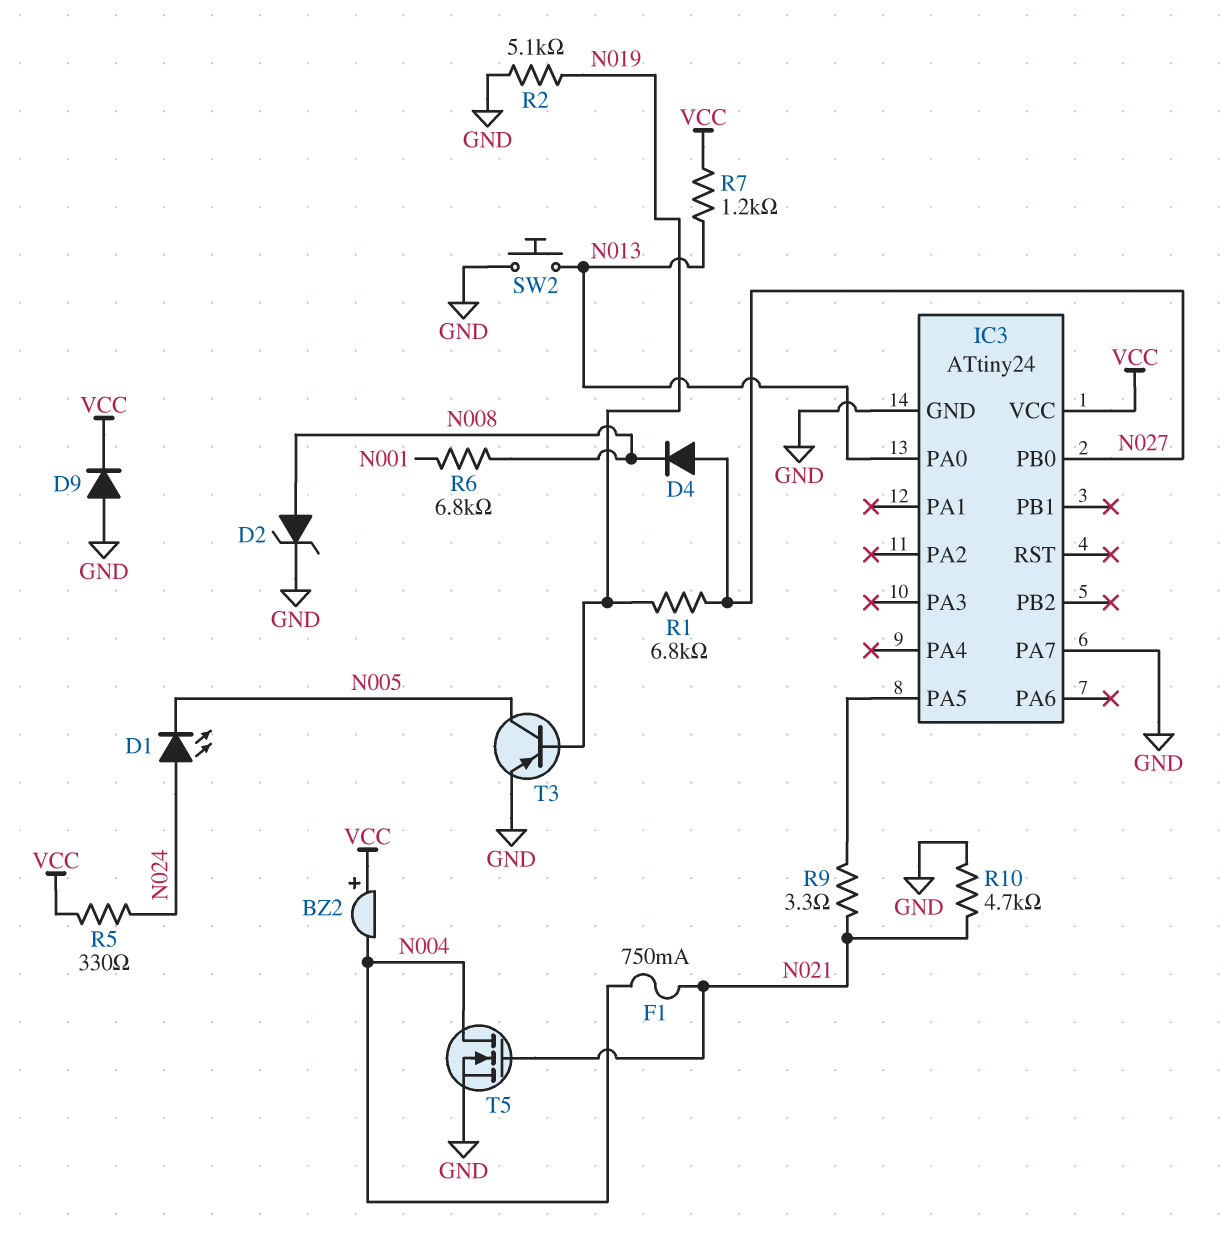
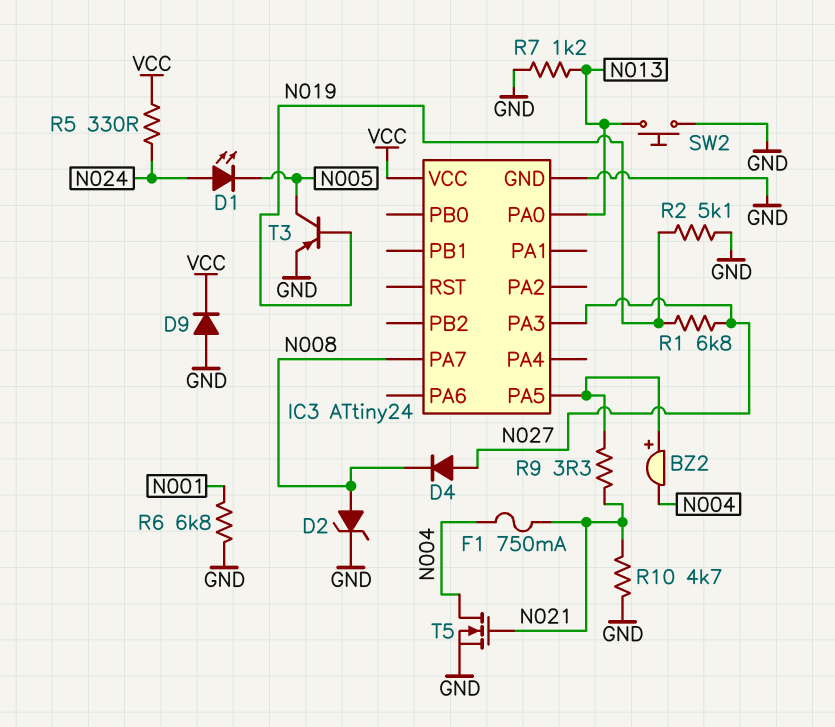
BZ2: buzzer (plus VCC, minus N004) -> buzzer (plus IC3/PA5, minus N004)
IC3 pin PA3: none -> N027
IC3 pin PA7: GND -> N008
IC3 pin PB0: N027 -> none
R6: 6.8k (N001, N008) -> 6.8k (GND, N001)
R7: 1.2k (N013, VCC) -> 1.2k (GND, N013)

